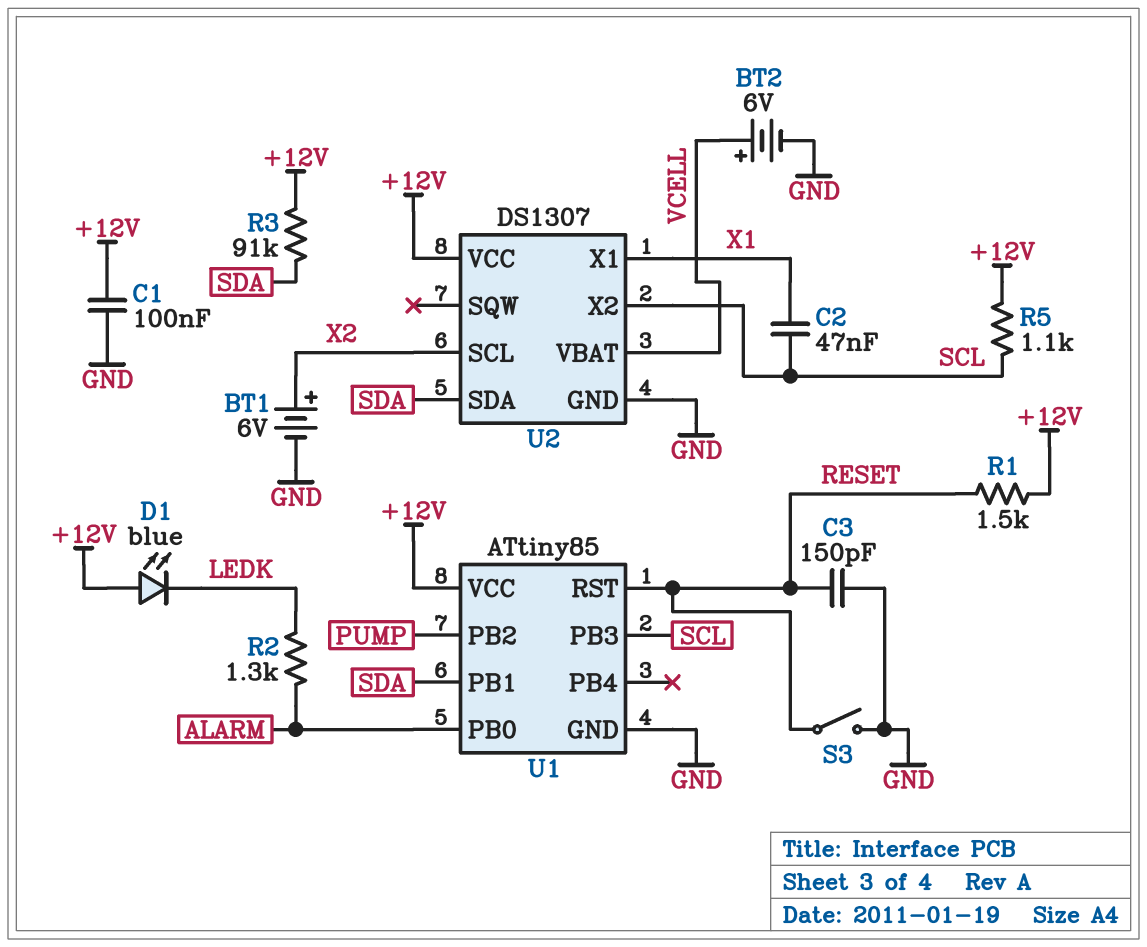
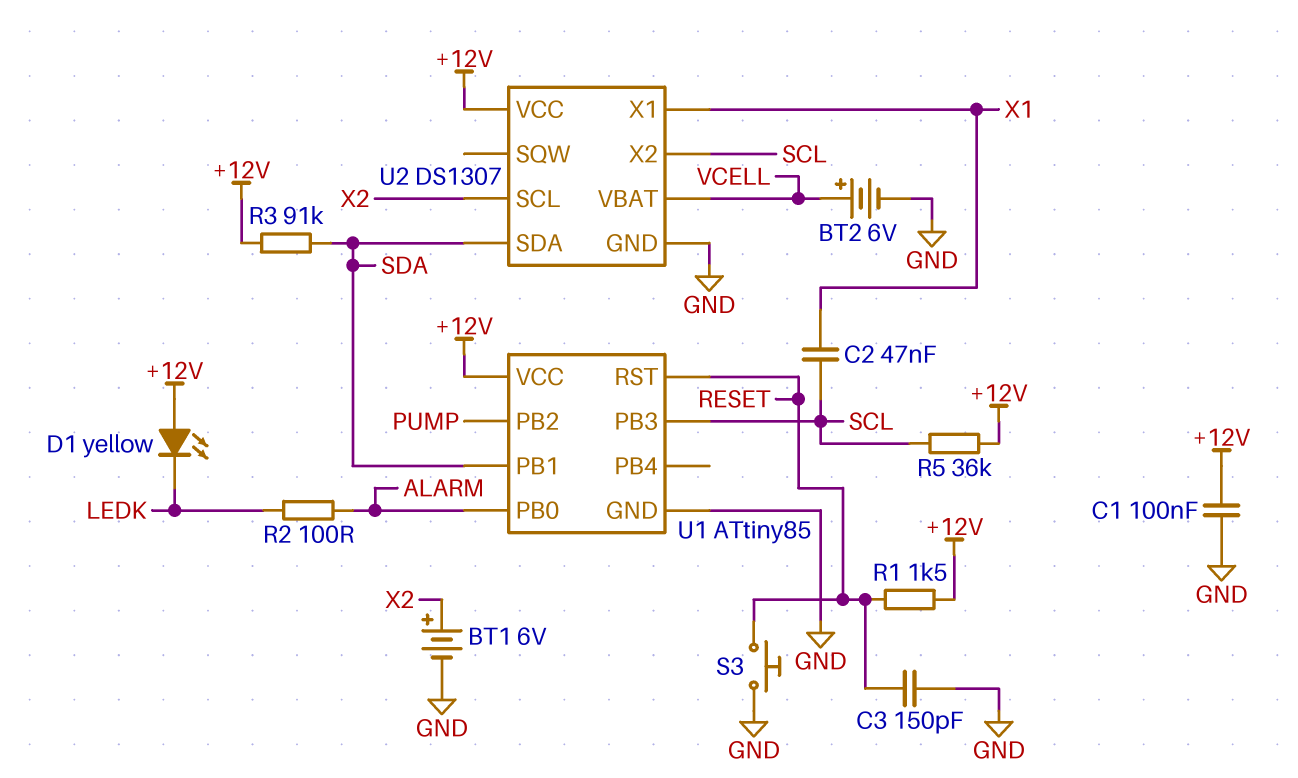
D1: LED blue (A +12V, K LEDK) -> LED yellow (A +12V, K LEDK)
R2: 1.3k (ALARM, LEDK) -> 100 (ALARM, LEDK)
R5: 1.1k (+12V, SCL) -> 36k (+12V, SCL)
S3: switch (GND, RESET) -> button (GND, RESET)

